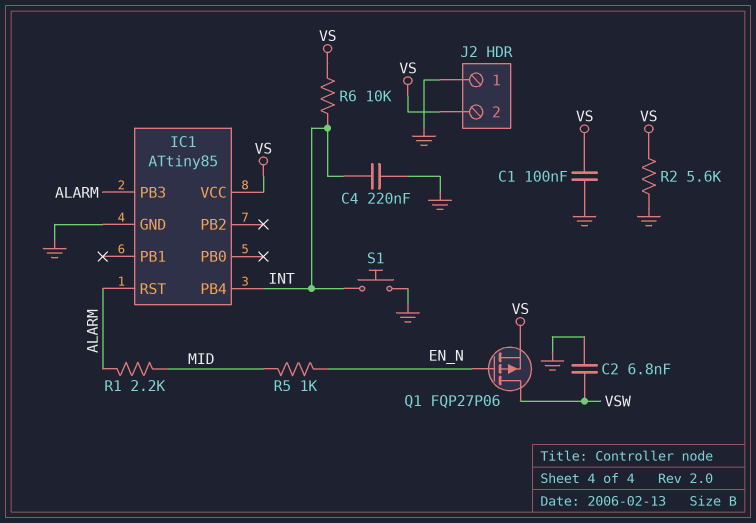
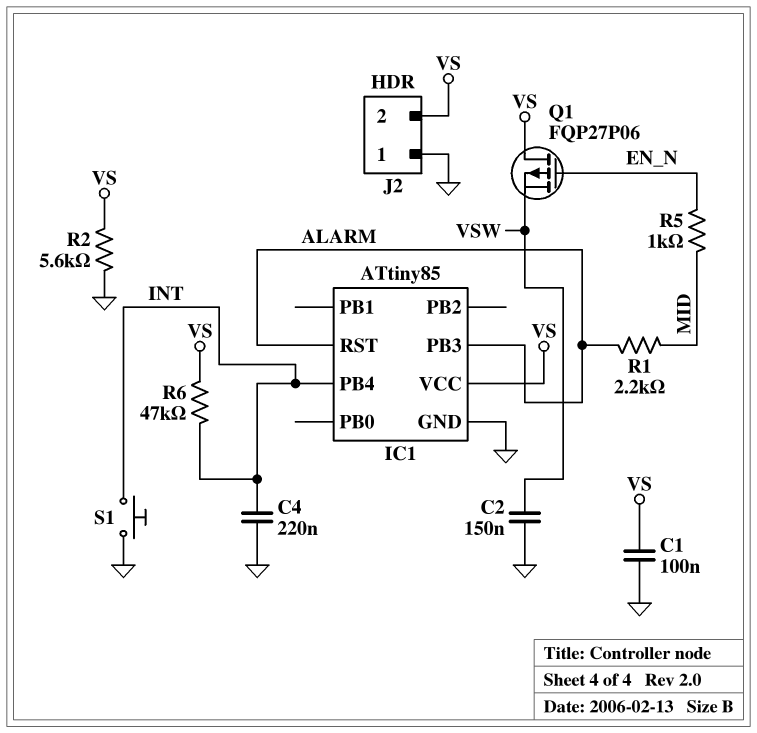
C2: 6.8nF (GND, VSW) -> 150nF (GND, VSW)
Q1: PMOS FQP27P06 (G EN_N, D VSW, S VS) -> PMOS FQP27P06 (G EN_N, D VS, S VSW)
R6: 10k (INT, VS) -> 47k (INT, VS)

